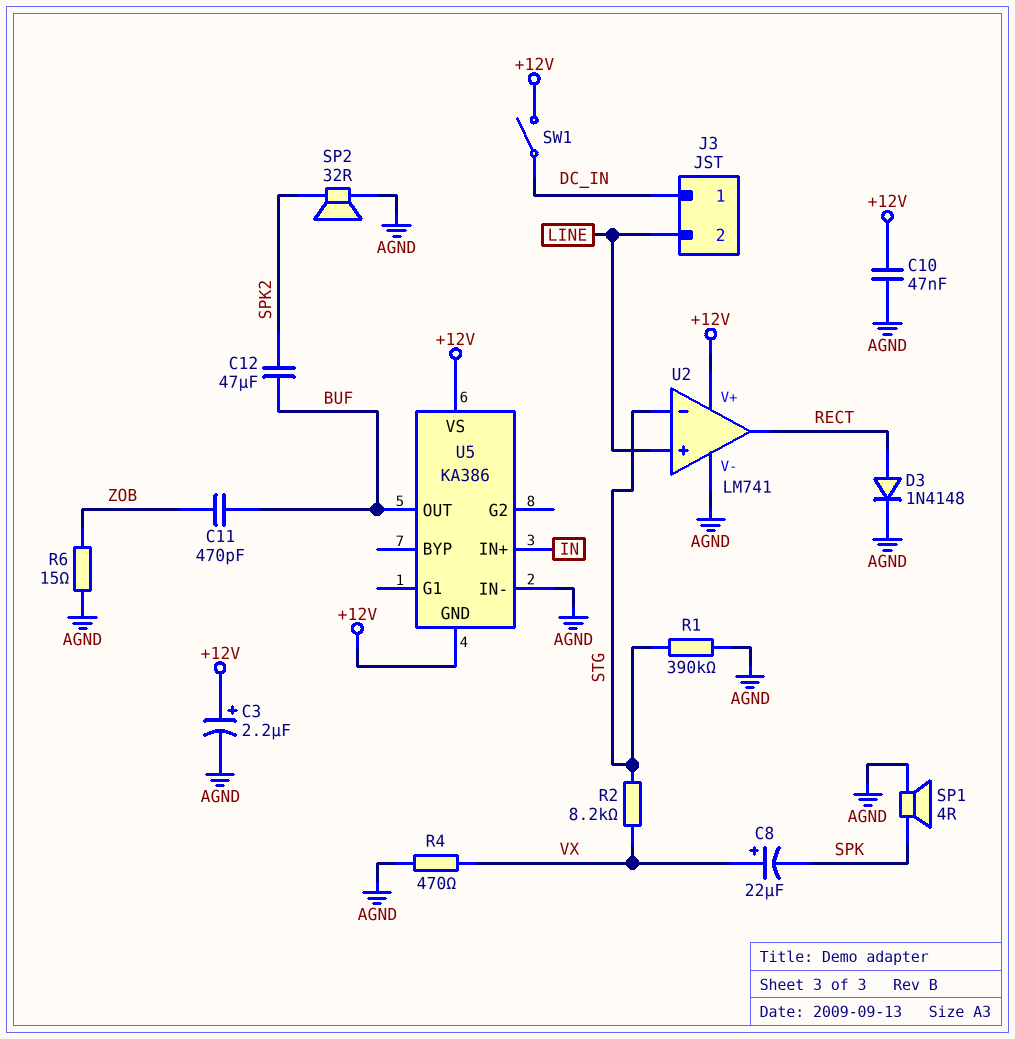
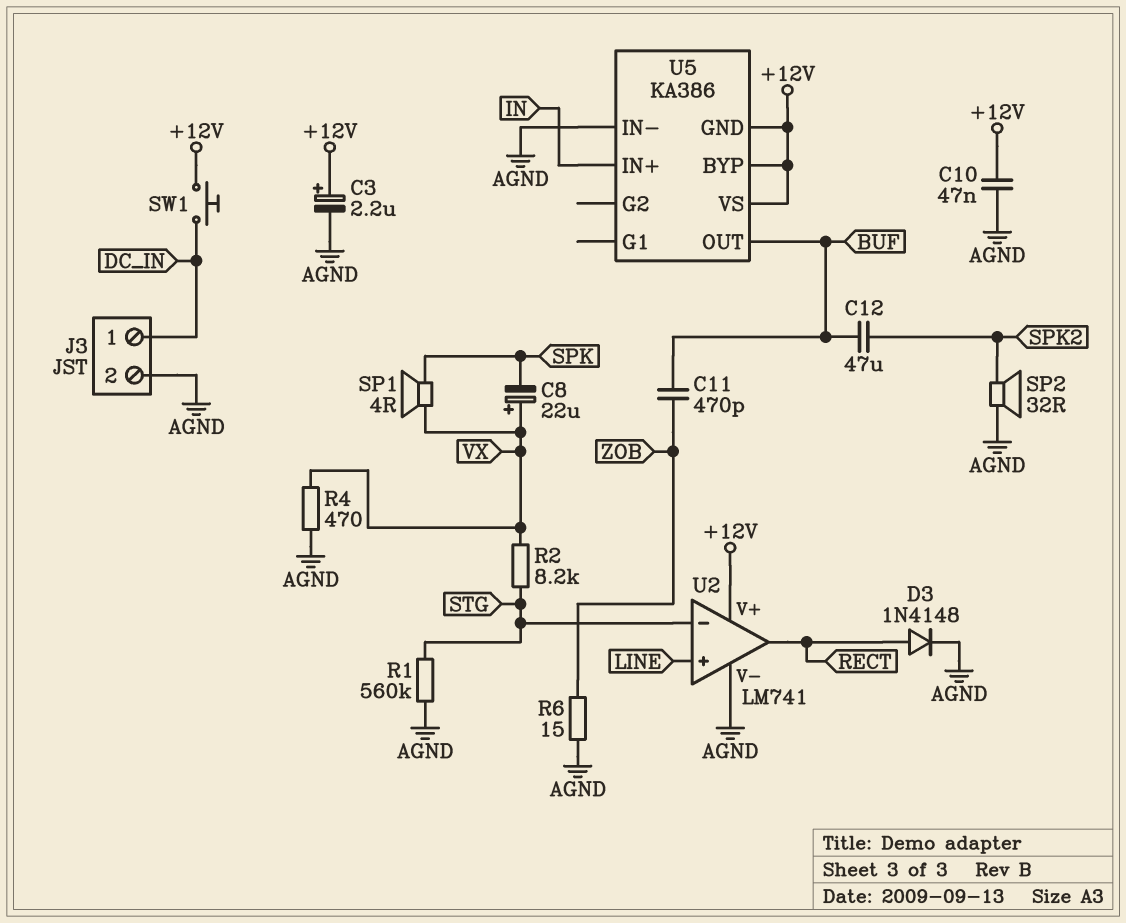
J3 pin 2: LINE -> AGND
R1: 390k (AGND, STG) -> 560k (AGND, STG)
SP1: speaker 4R (AGND, SPK) -> speaker 4R (SPK, VX)
SW1: switch (+12V, DC_IN) -> button (+12V, DC_IN)
U5 pin BYP: none -> +12V

